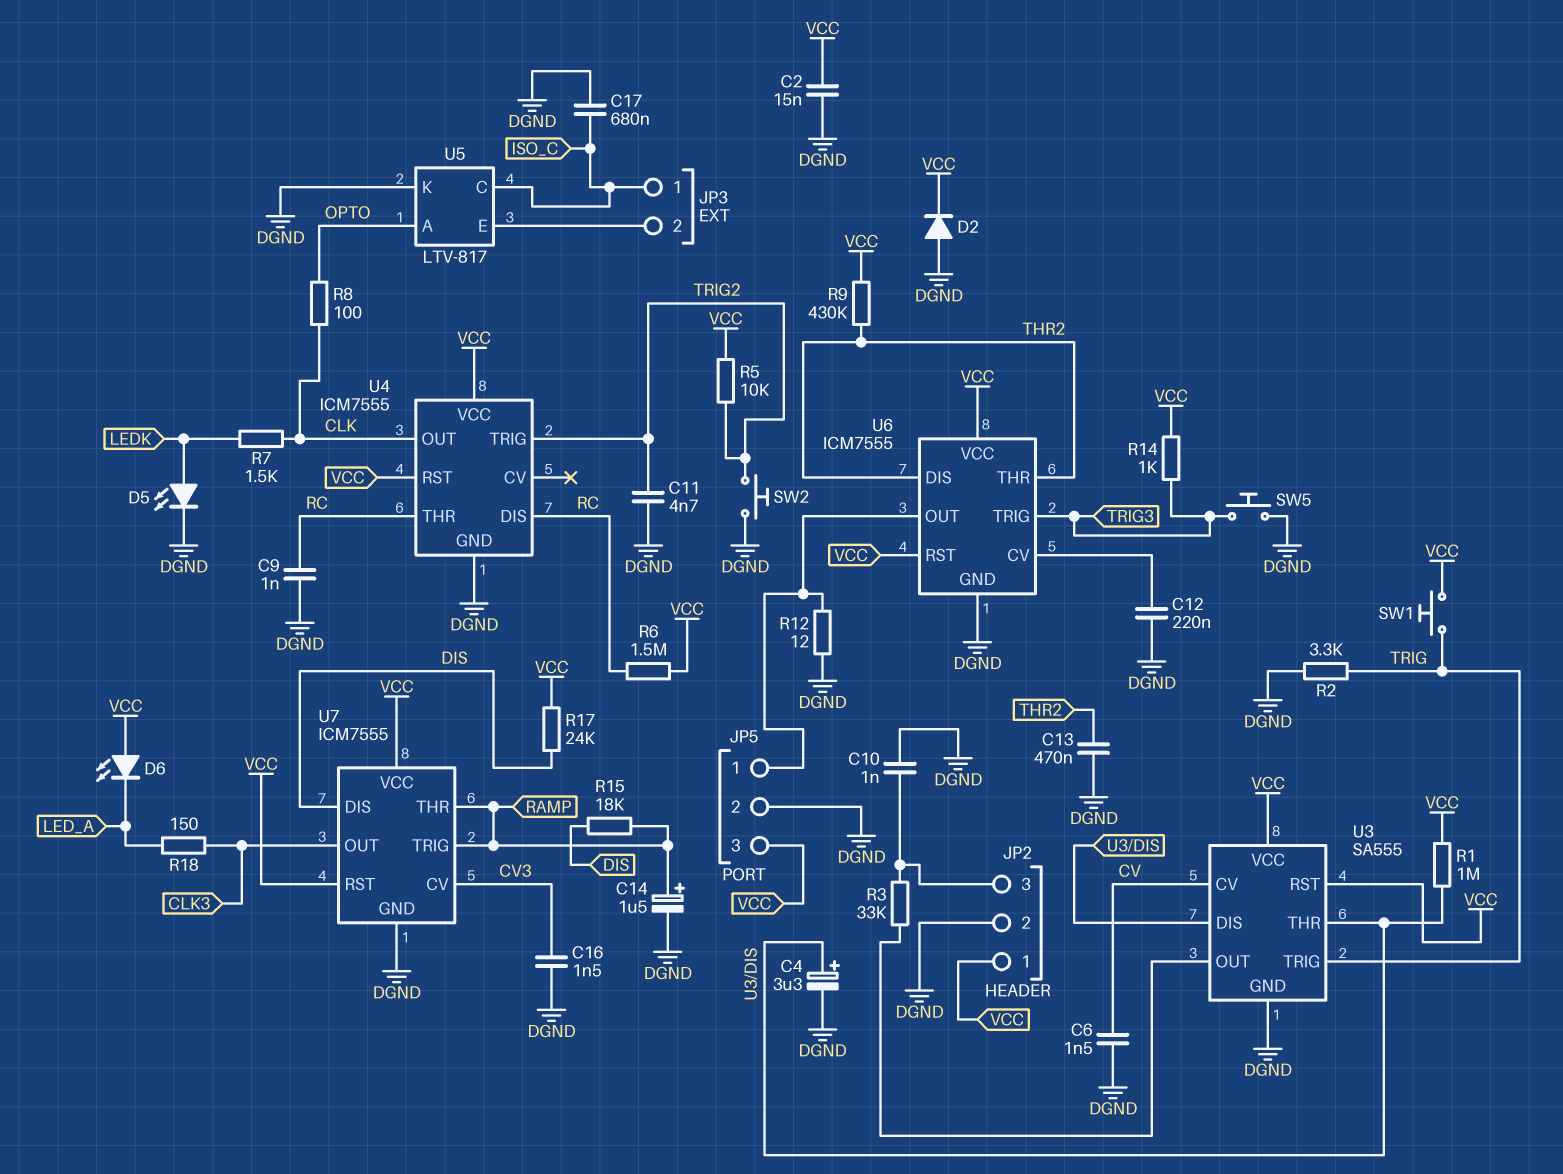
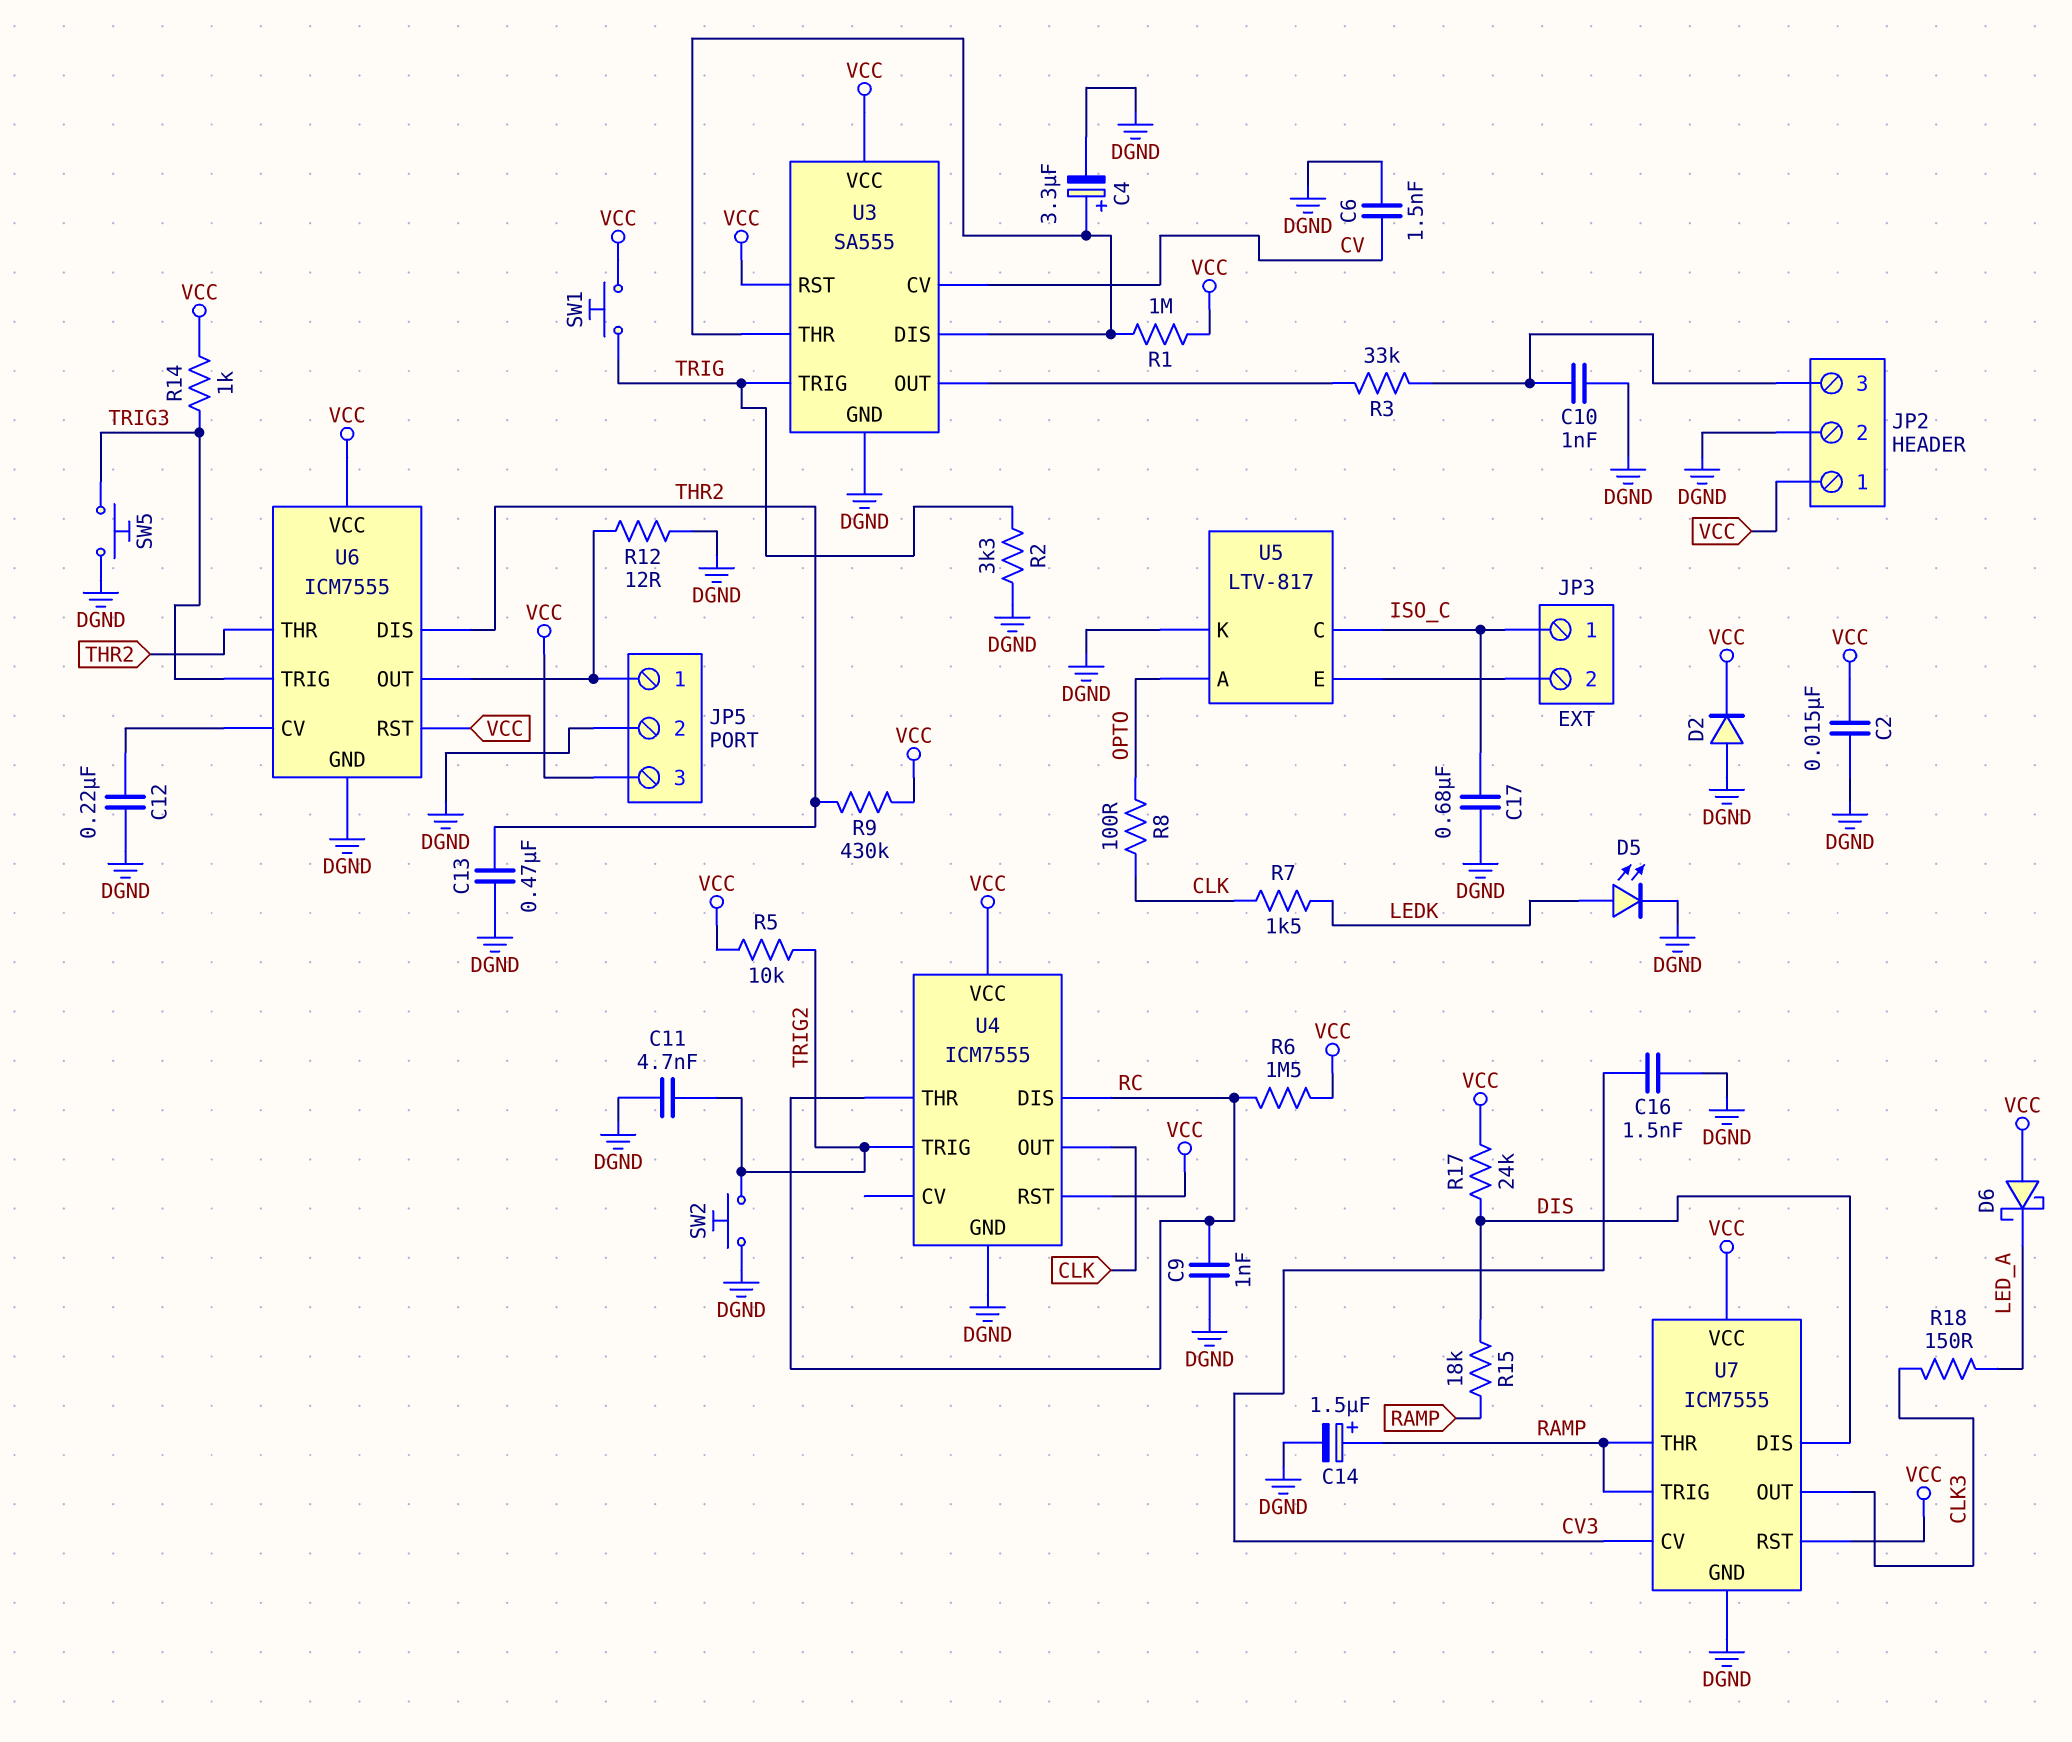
D6: LED (A VCC, K LED_A) -> schottky (A VCC, K LED_A)

